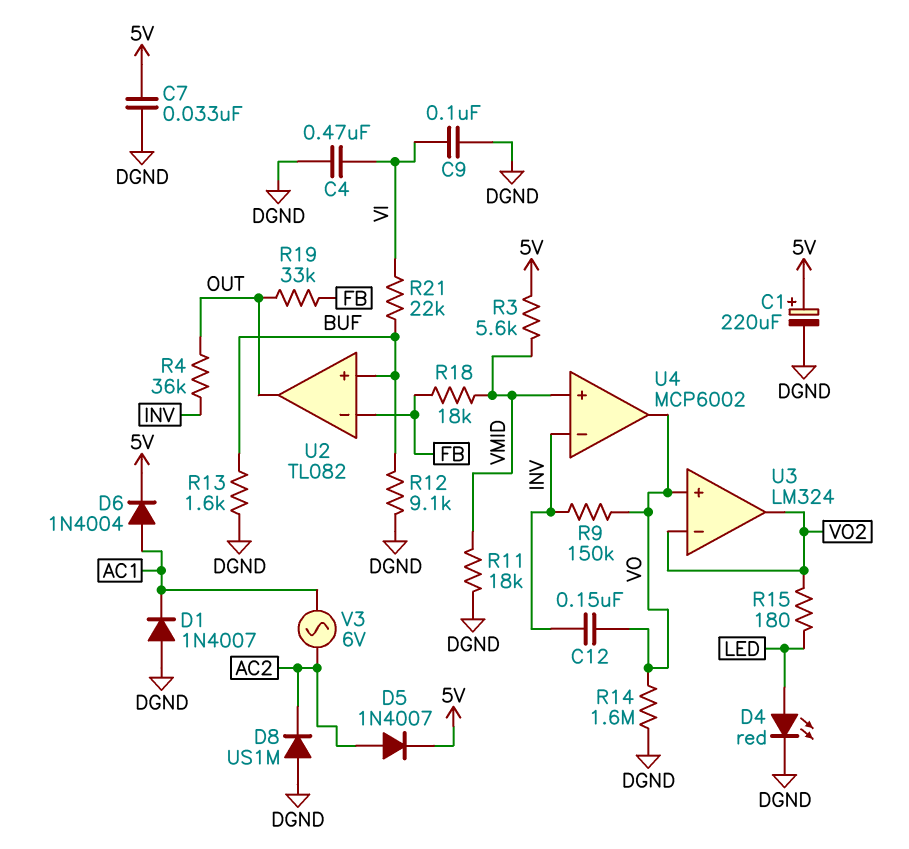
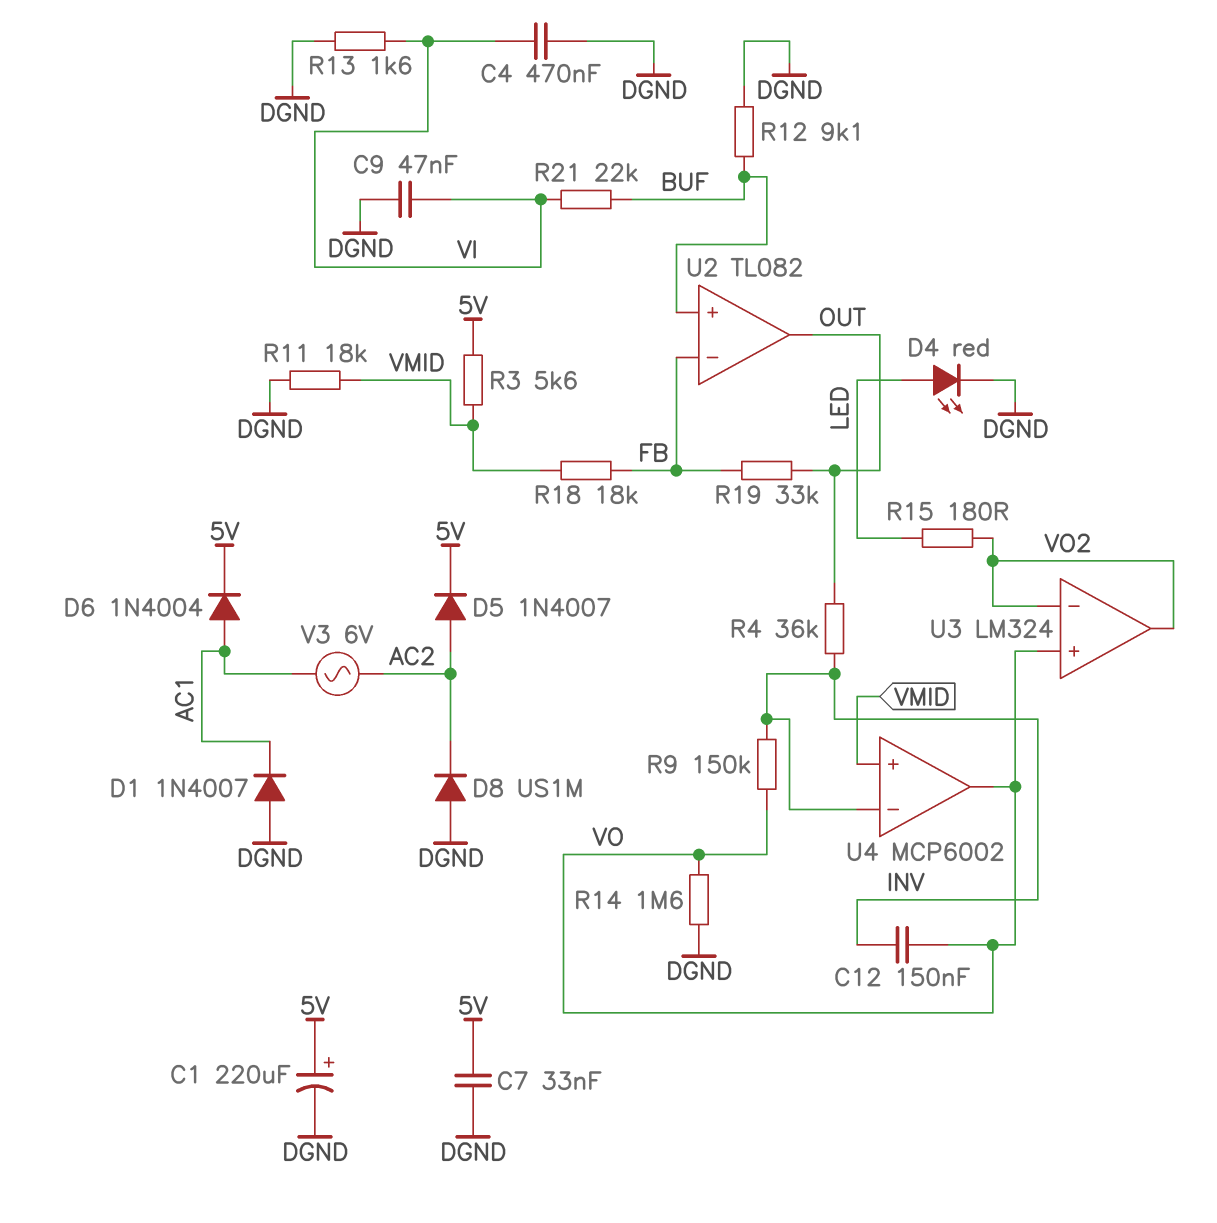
C9: 100nF (DGND, VI) -> 47nF (DGND, VI)
R13: 1.6k (BUF, DGND) -> 1.6k (DGND, VI)

